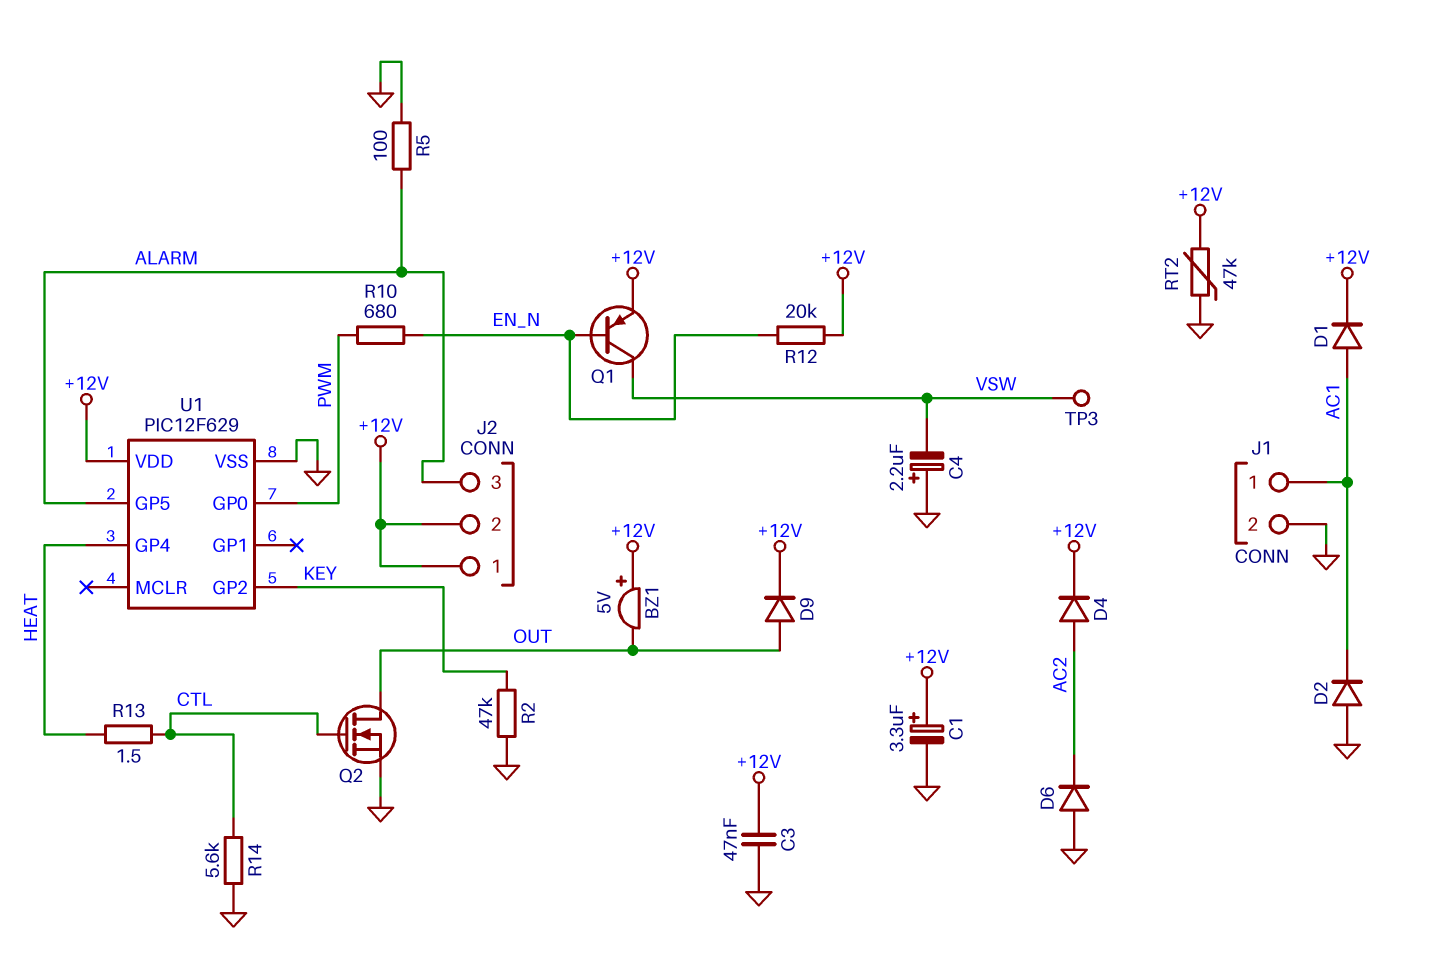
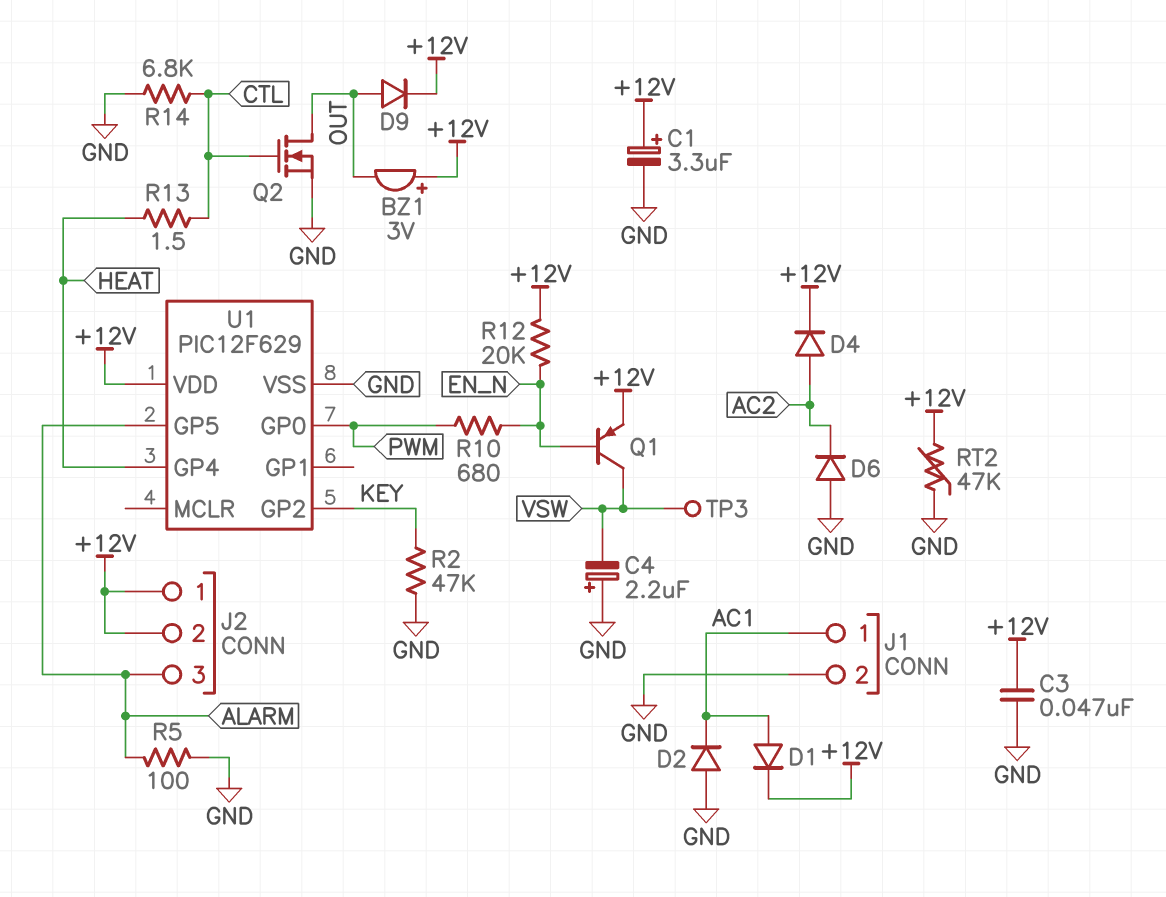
BZ1: buzzer 5V (plus +12V, minus OUT) -> buzzer 3V (plus +12V, minus OUT)
R14: 5.6k (CTL, GND) -> 6.8k (CTL, GND)

